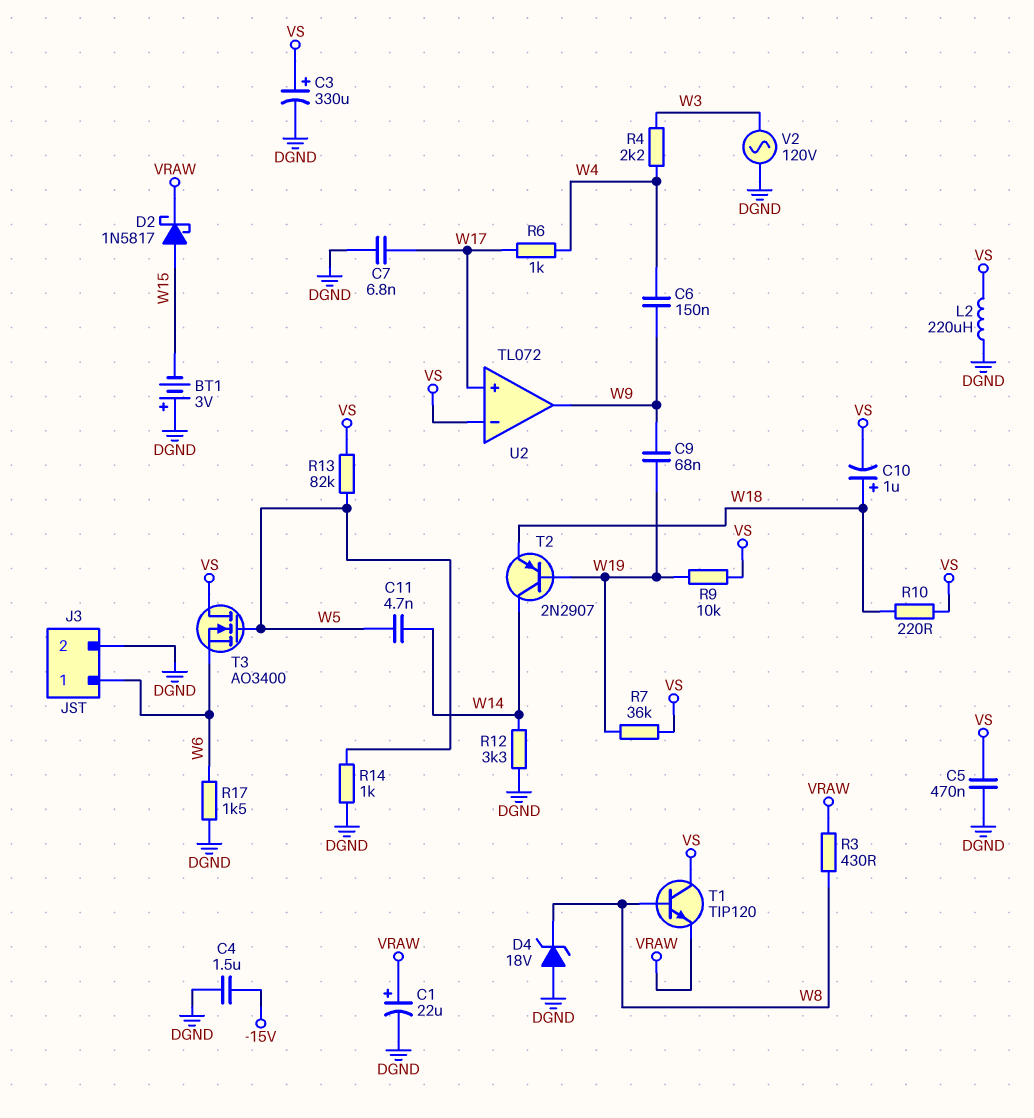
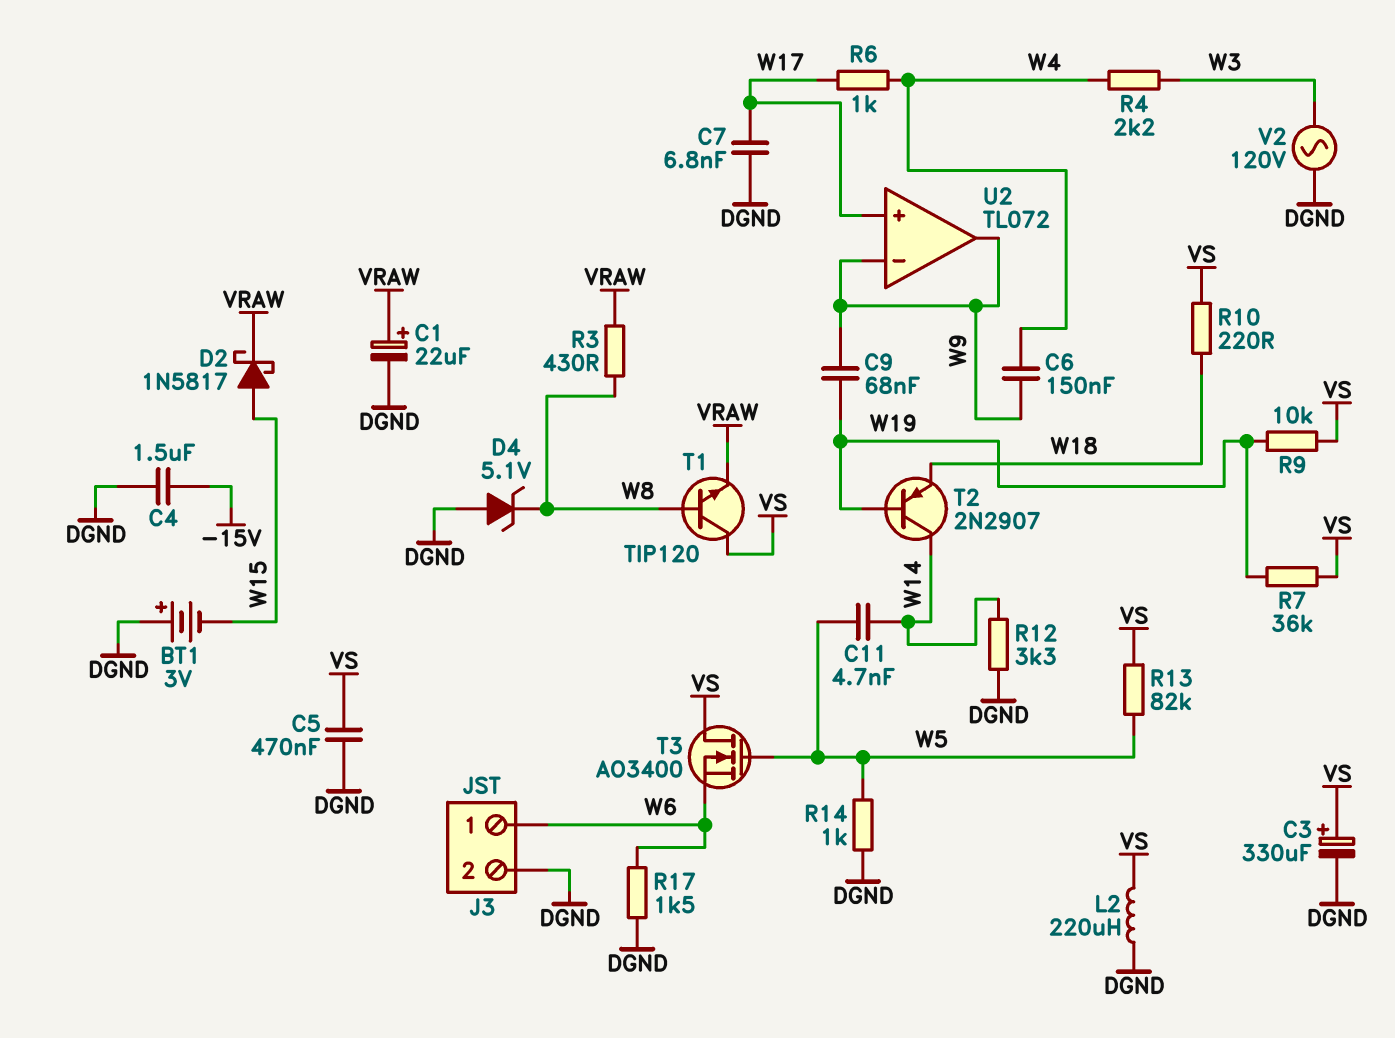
C10: 1uF (plus W18, minus VS) -> none
D4: zener 18V (A DGND, K W8) -> zener 5.1V (A DGND, K W8)
U2 pin in-: VS -> W9

